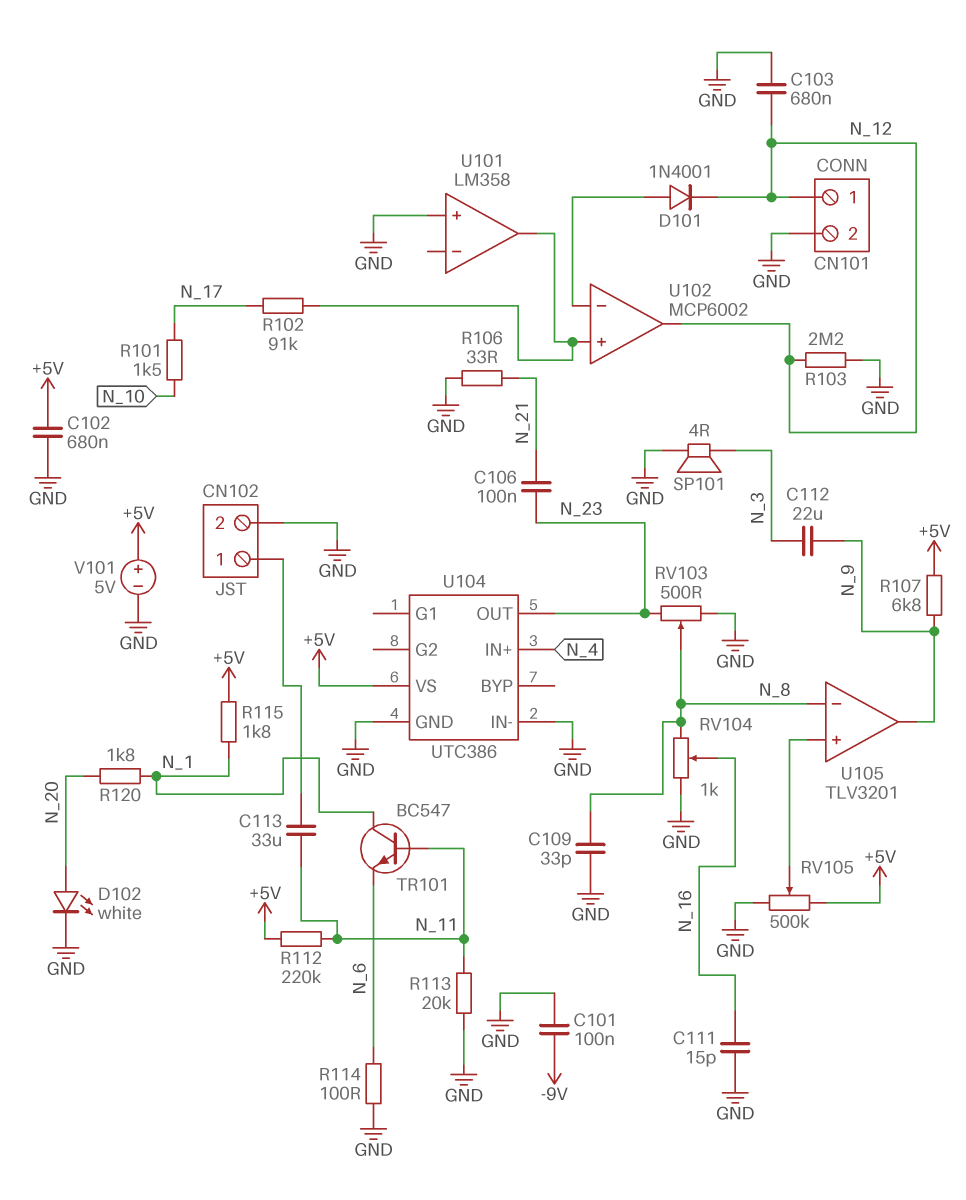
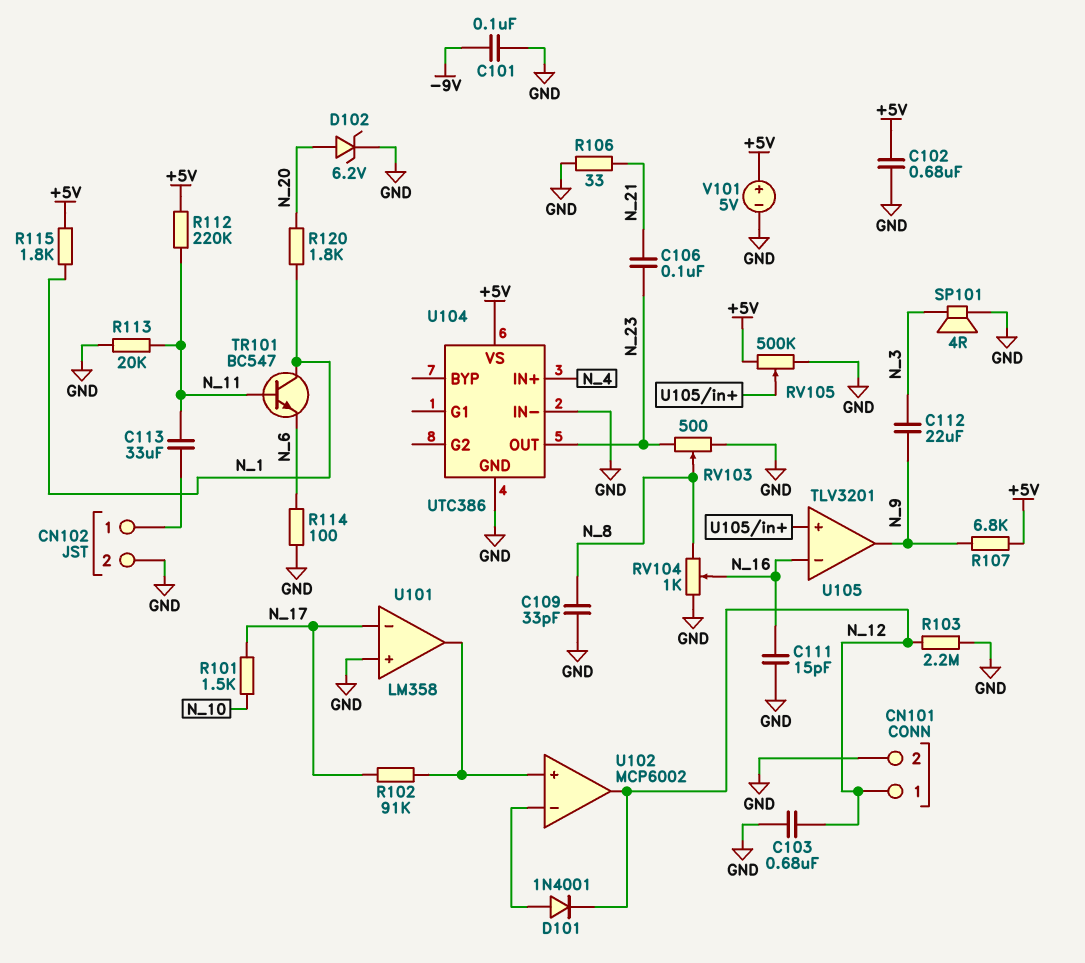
D102: LED white (A N_20, K GND) -> zener 6.2V (A N_20, K GND)
U101 pin in-: none -> N_17
U105 pin in-: N_8 -> N_16

